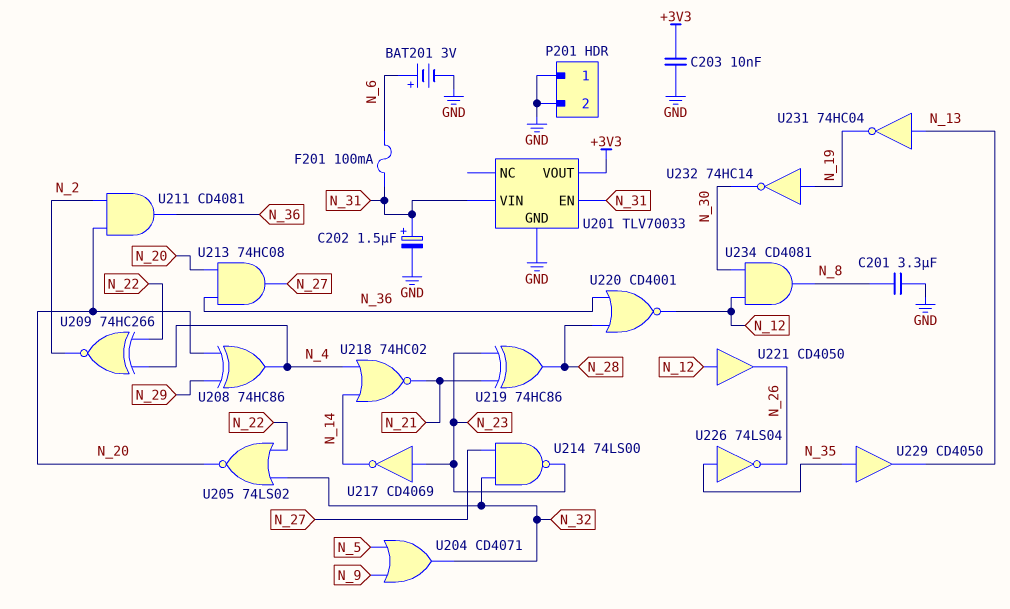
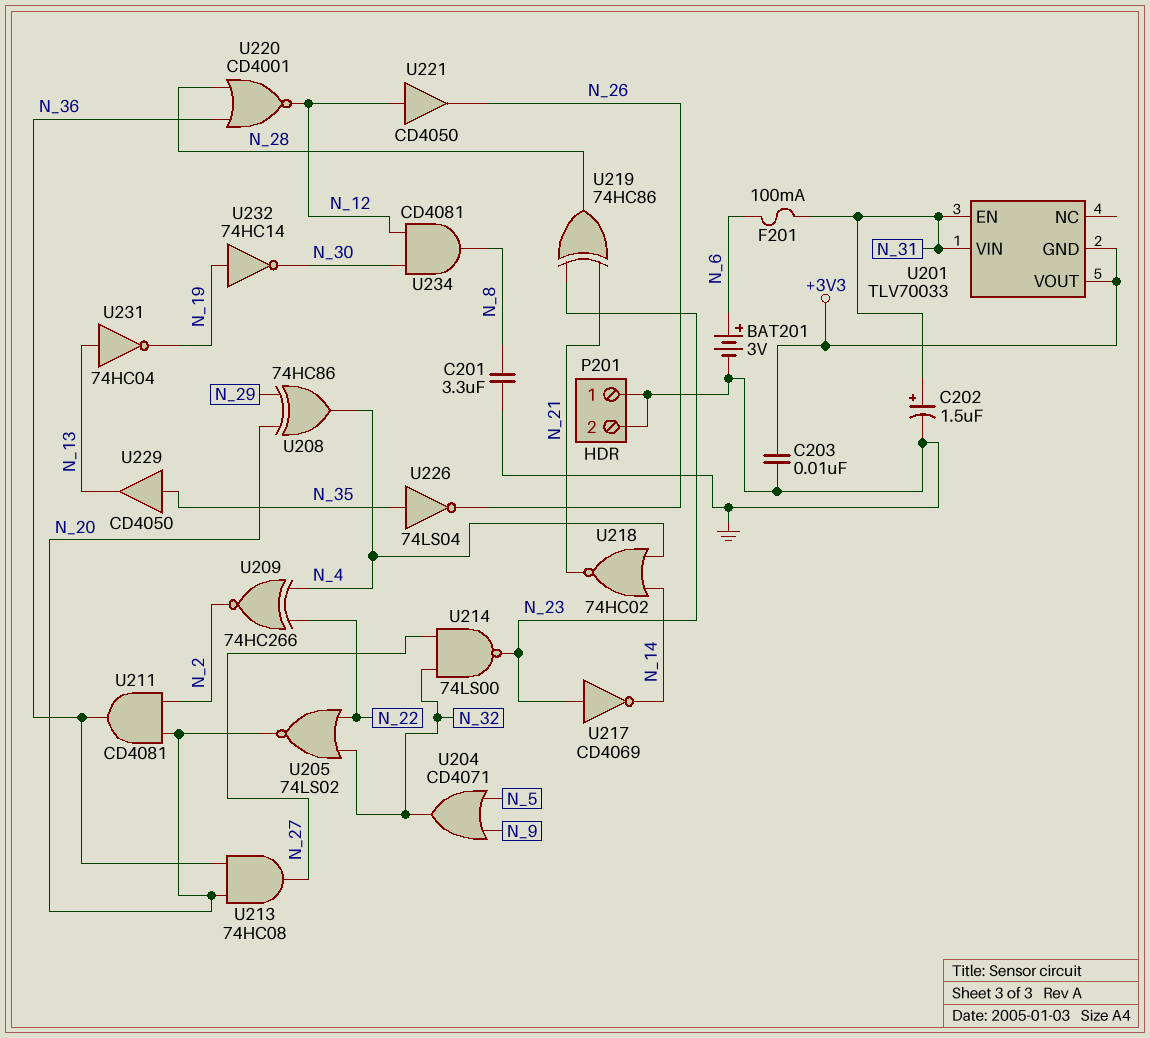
U201 pin GND: GND -> +3V3

